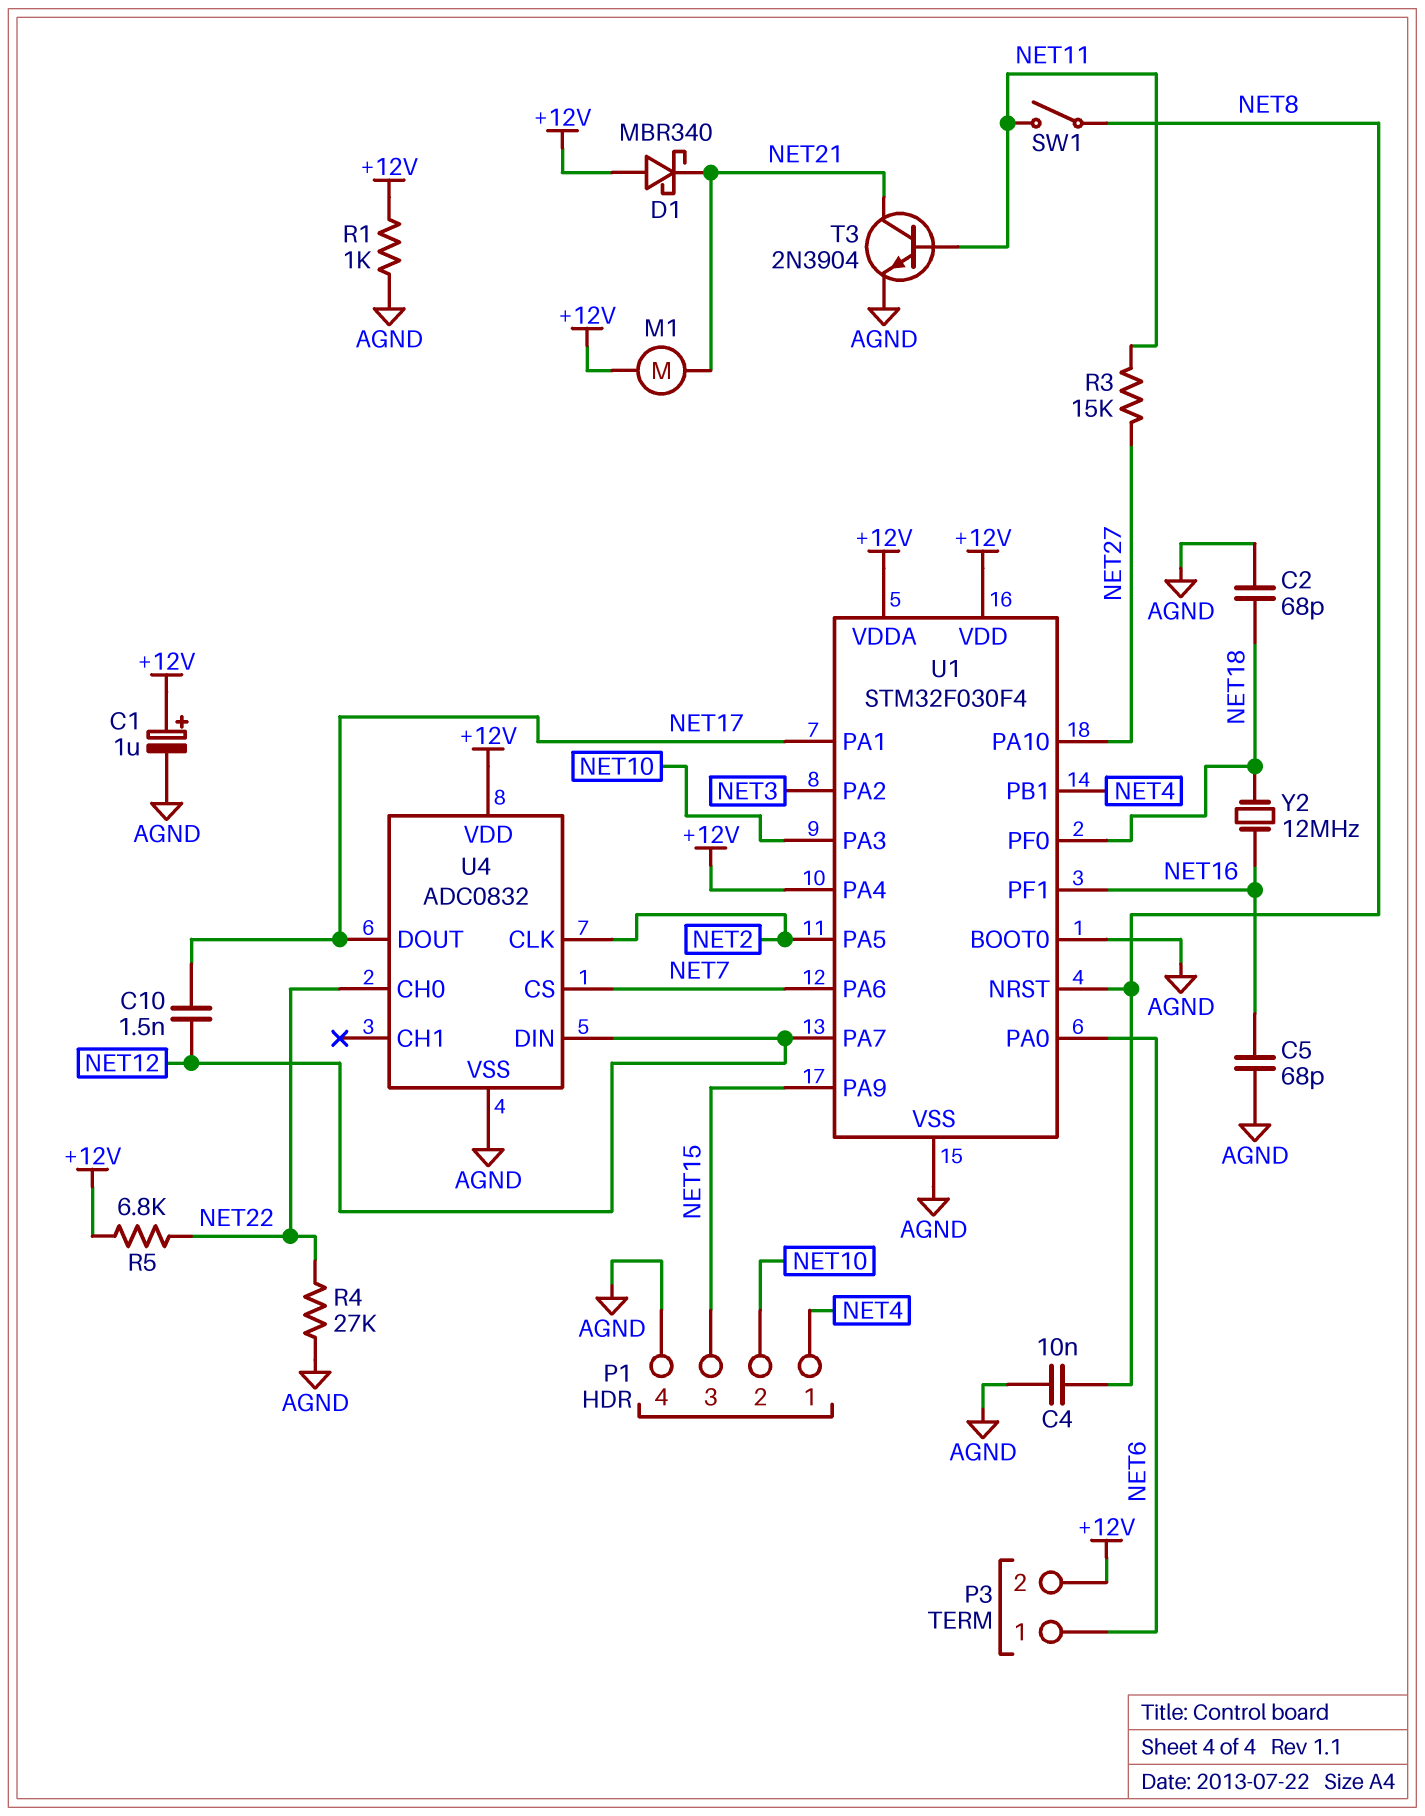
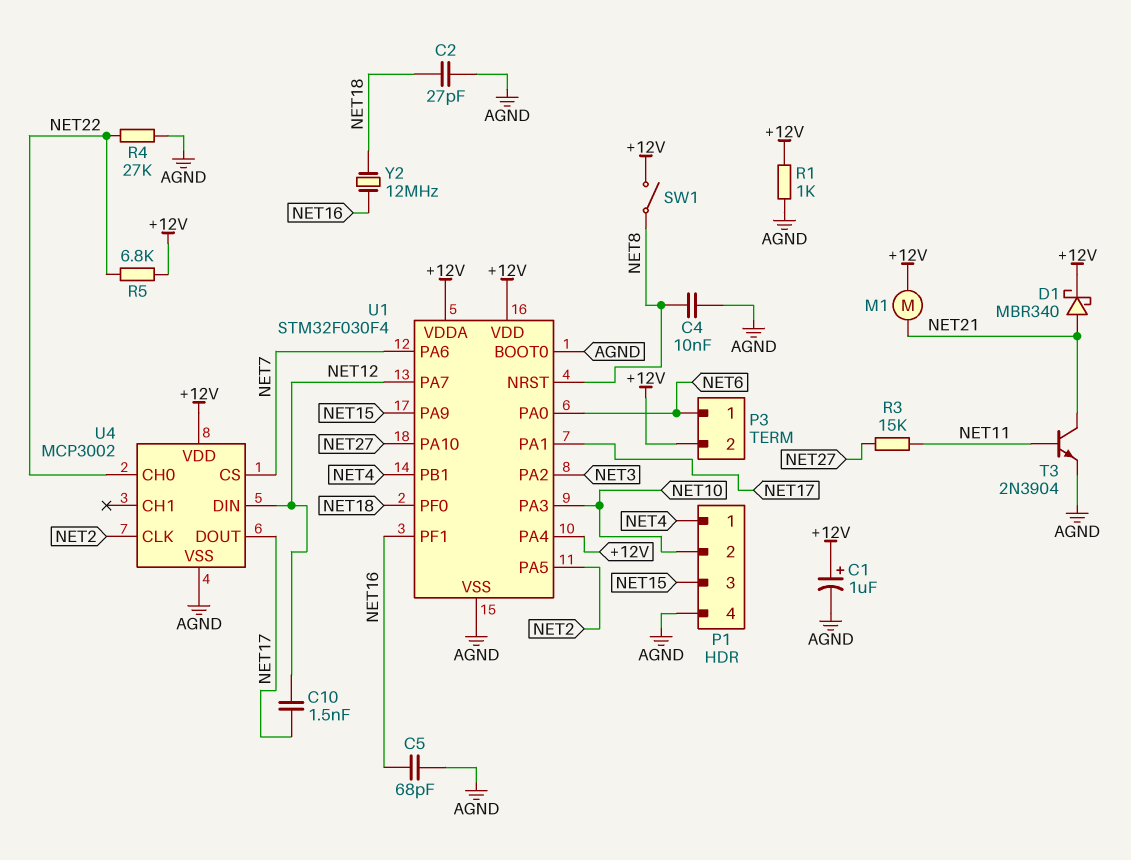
C2: 68pF (AGND, NET18) -> 27pF (AGND, NET18)
D1: schottky MBR340 (A +12V, K NET21) -> schottky MBR340 (A NET21, K +12V)
SW1: switch (NET8, NET11) -> switch (+12V, NET8)
U4: ADC0832 -> MCP3002

